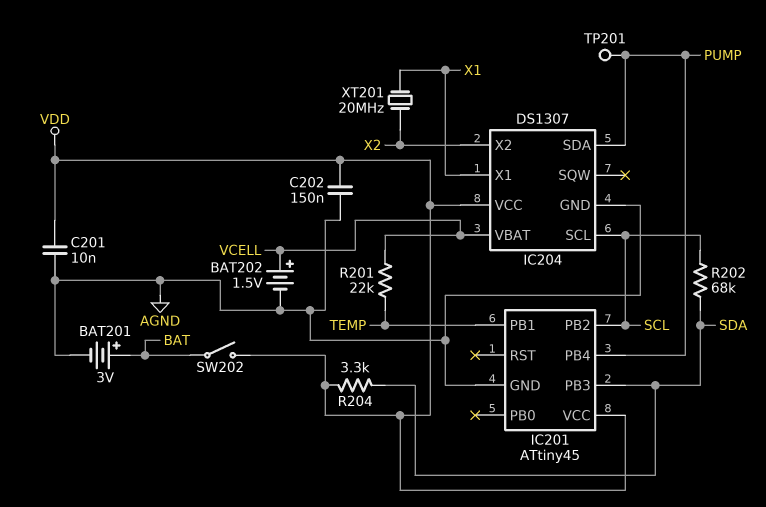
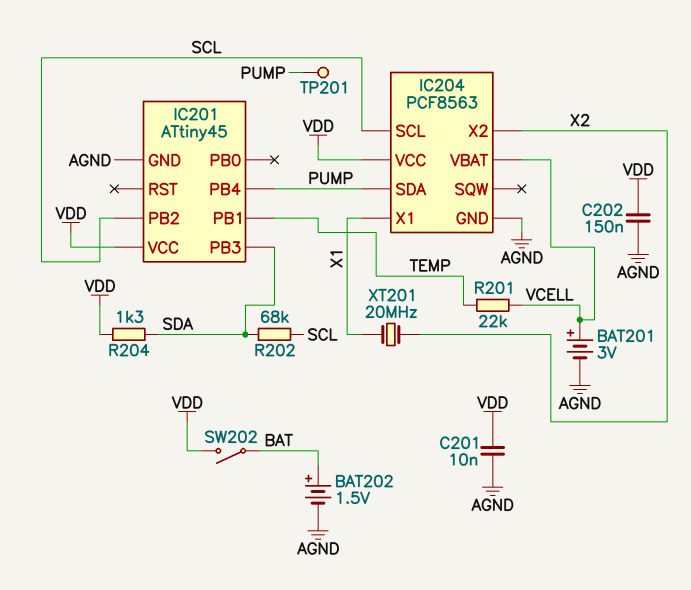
BAT201: 3V (plus BAT, minus AGND) -> 3V (plus VCELL, minus AGND)
BAT202: 1.5V (plus VCELL, minus AGND) -> 1.5V (plus BAT, minus AGND)
IC204: DS1307 -> PCF8563
R204: 3.3k (SDA, VDD) -> 1.3k (SDA, VDD)

